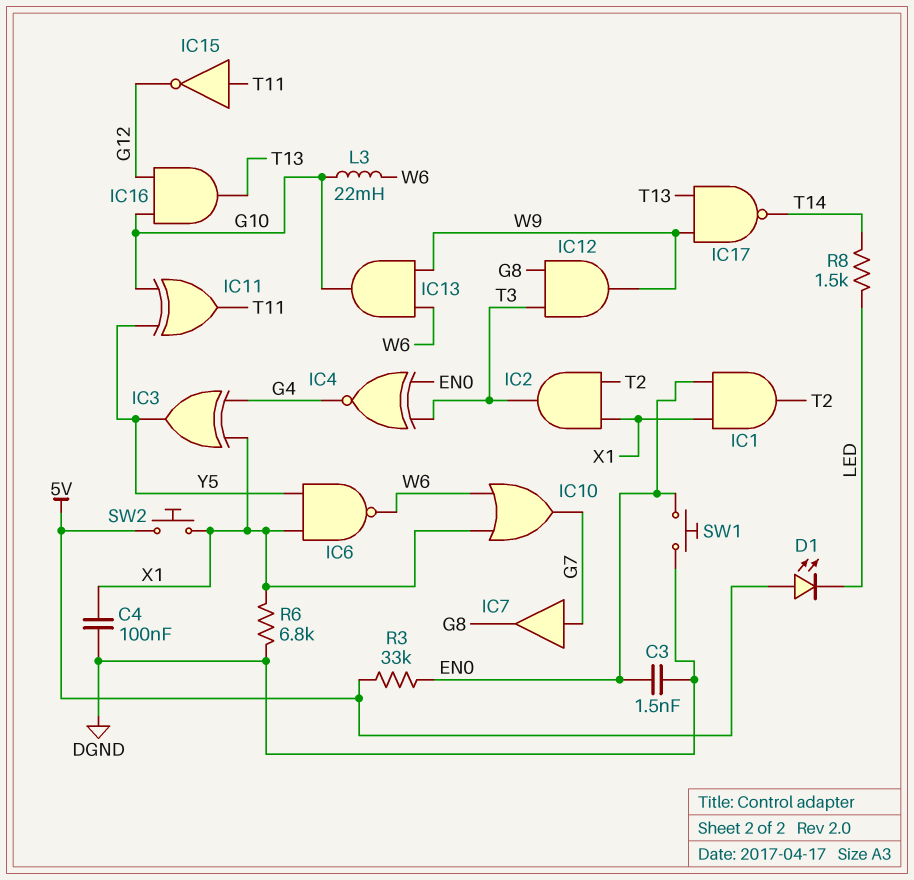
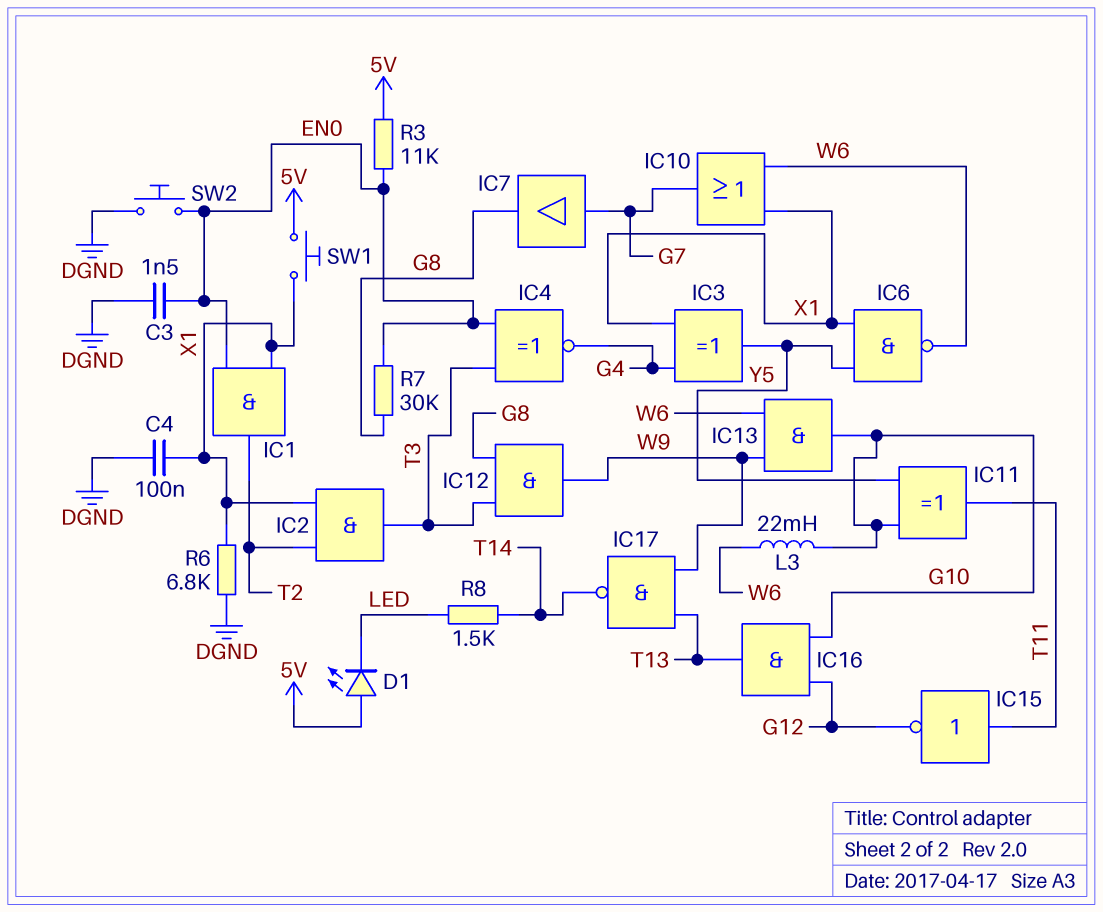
R3: 33k (5V, EN0) -> 11k (5V, EN0)
R7: none -> 30k (EN0, G8)
SW1: button (DGND, EN0) -> button (5V, X1)
SW2: button (5V, X1) -> button (DGND, EN0)

